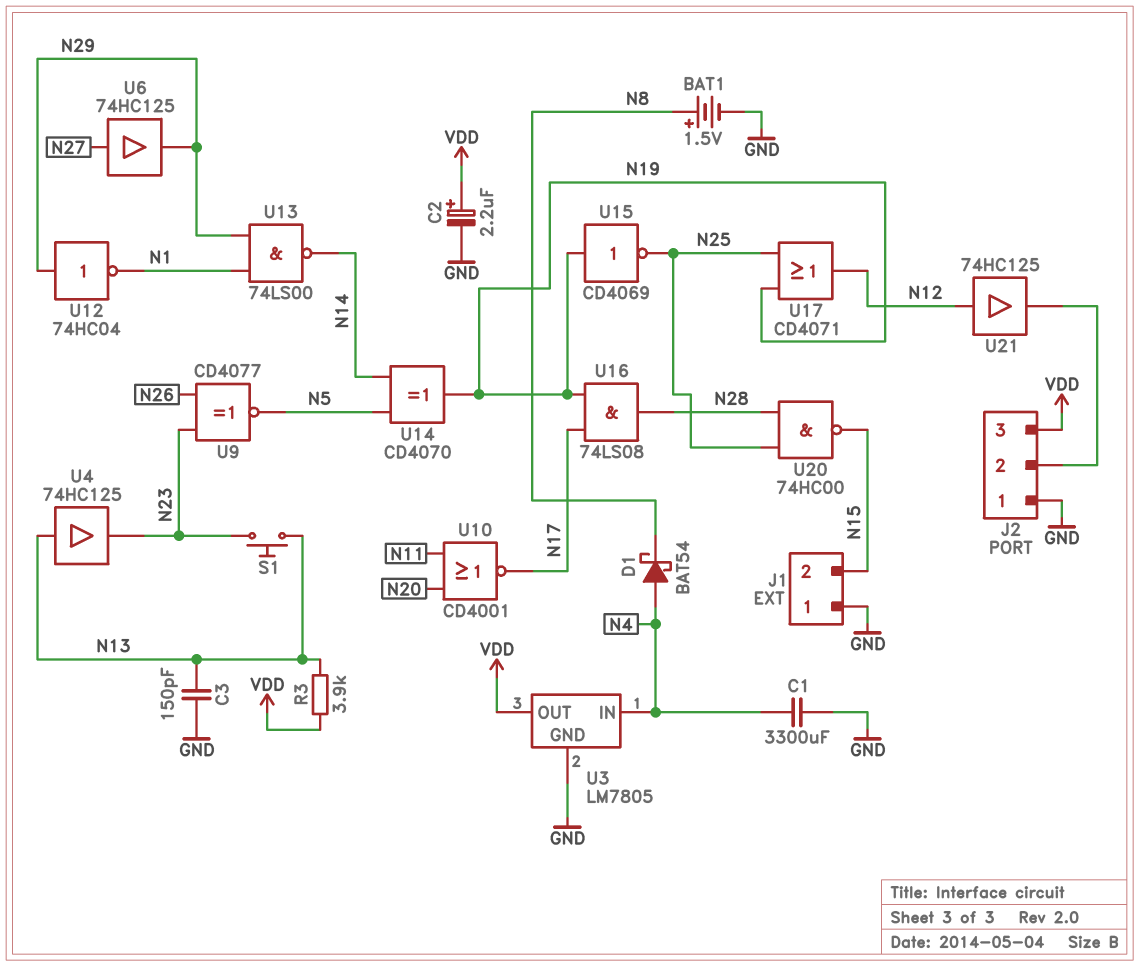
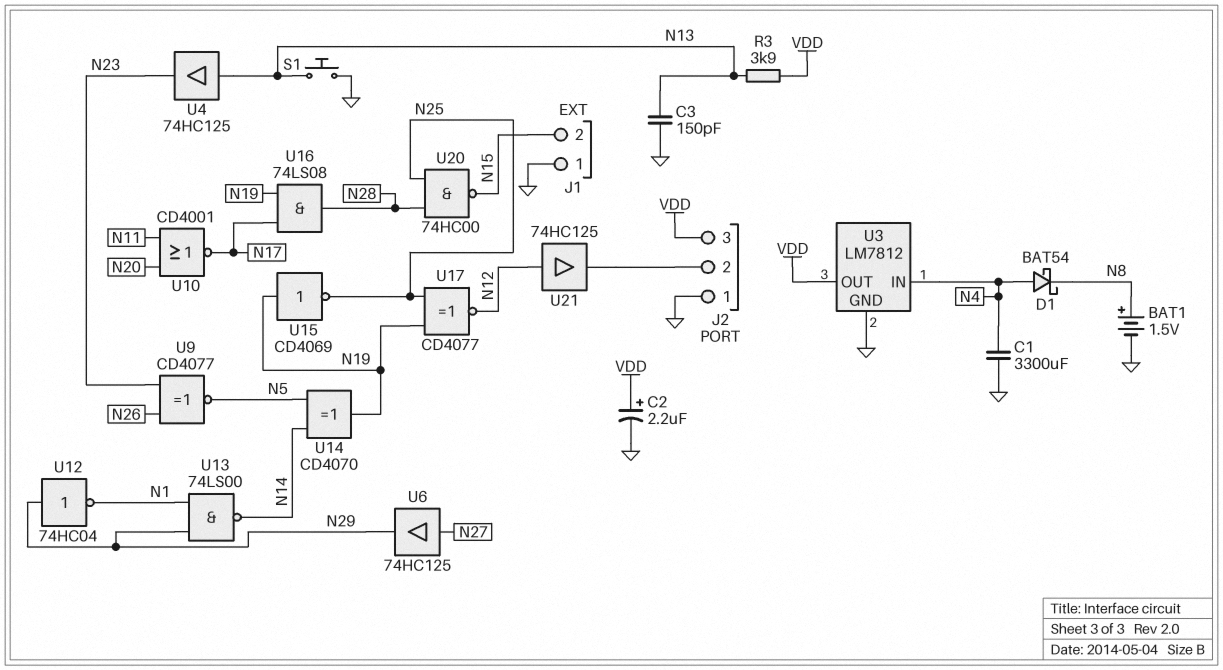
S1: button (N13, N23) -> button (GND, N13)
U3: LM7805 -> LM7812
U17: OR CD4071 (in N19, in N25, out N12) -> XNOR CD4077 (in N19, in N25, out N12)

